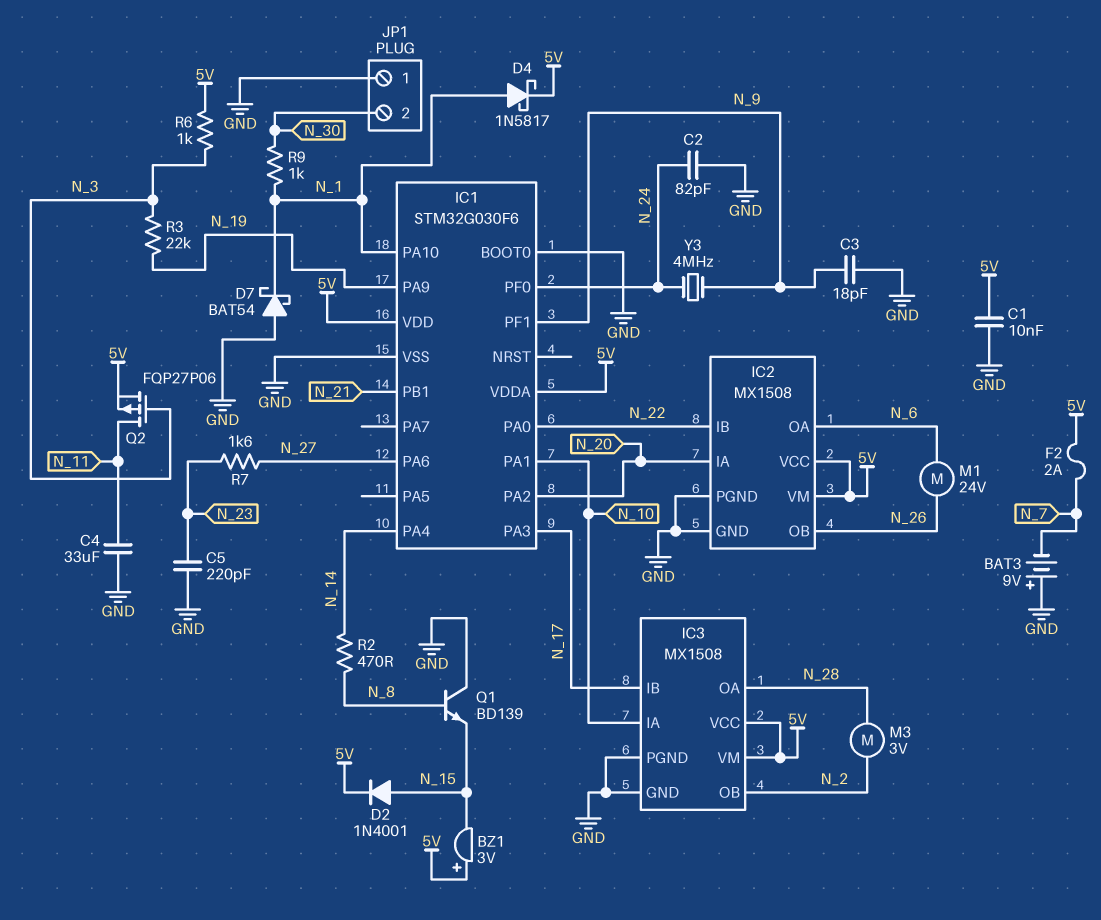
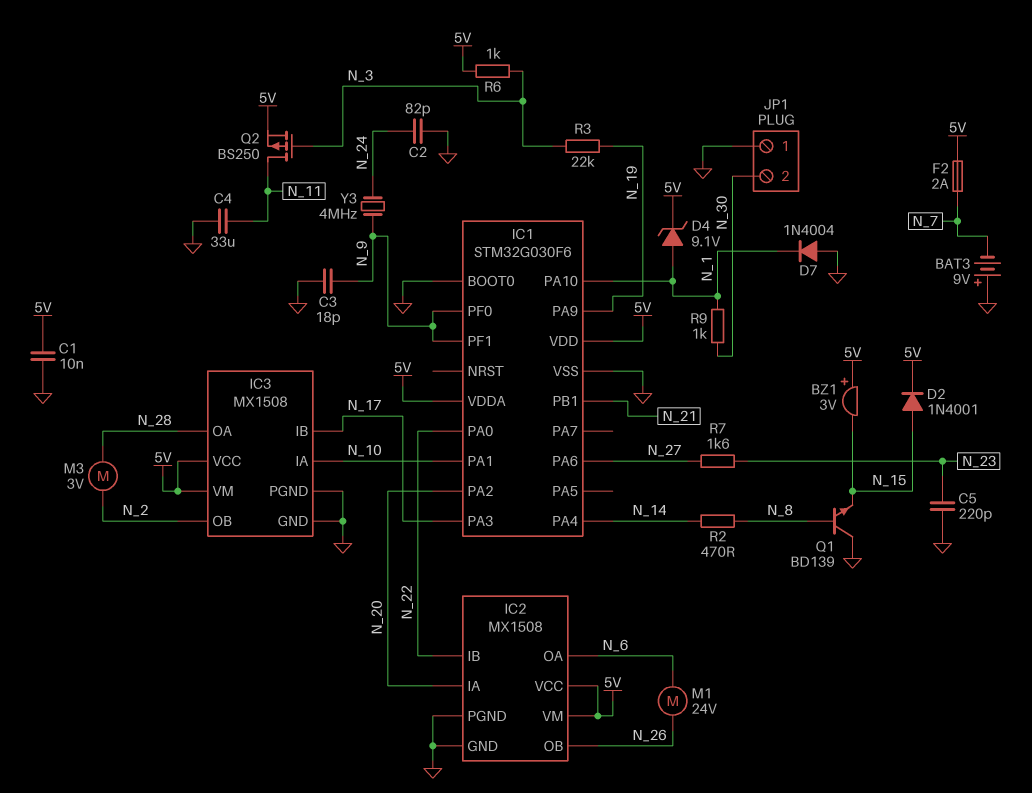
D4: schottky 1N5817 (A N_1, K 5V) -> zener 9.1V (A N_1, K 5V)
D7: schottky BAT54 (A GND, K N_1) -> diode 1N4004 (A GND, K N_1)
IC1 pin PF0: N_24 -> N_9
Q2: PMOS FQP27P06 (G N_3, D N_11, S 5V) -> PMOS BS250 (G N_3, D N_11, S 5V)

